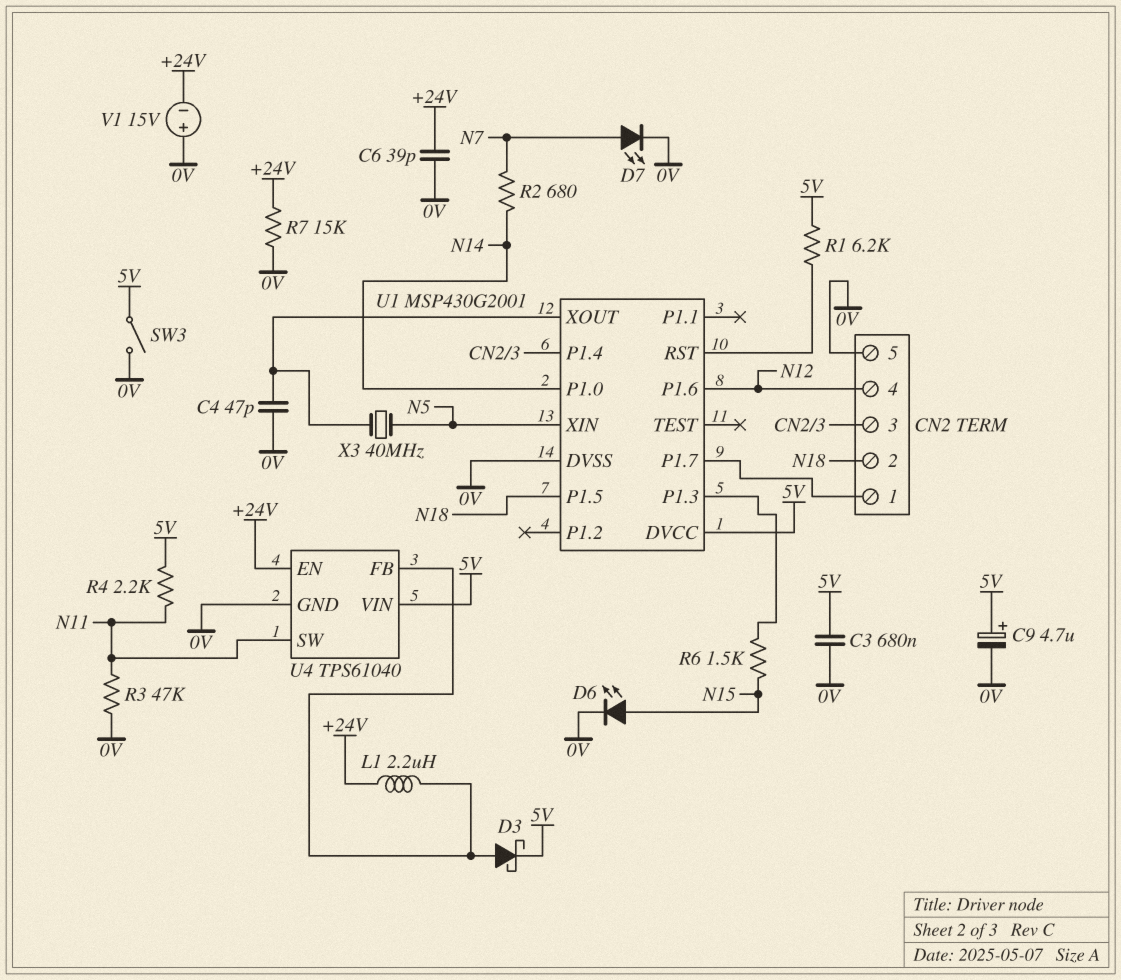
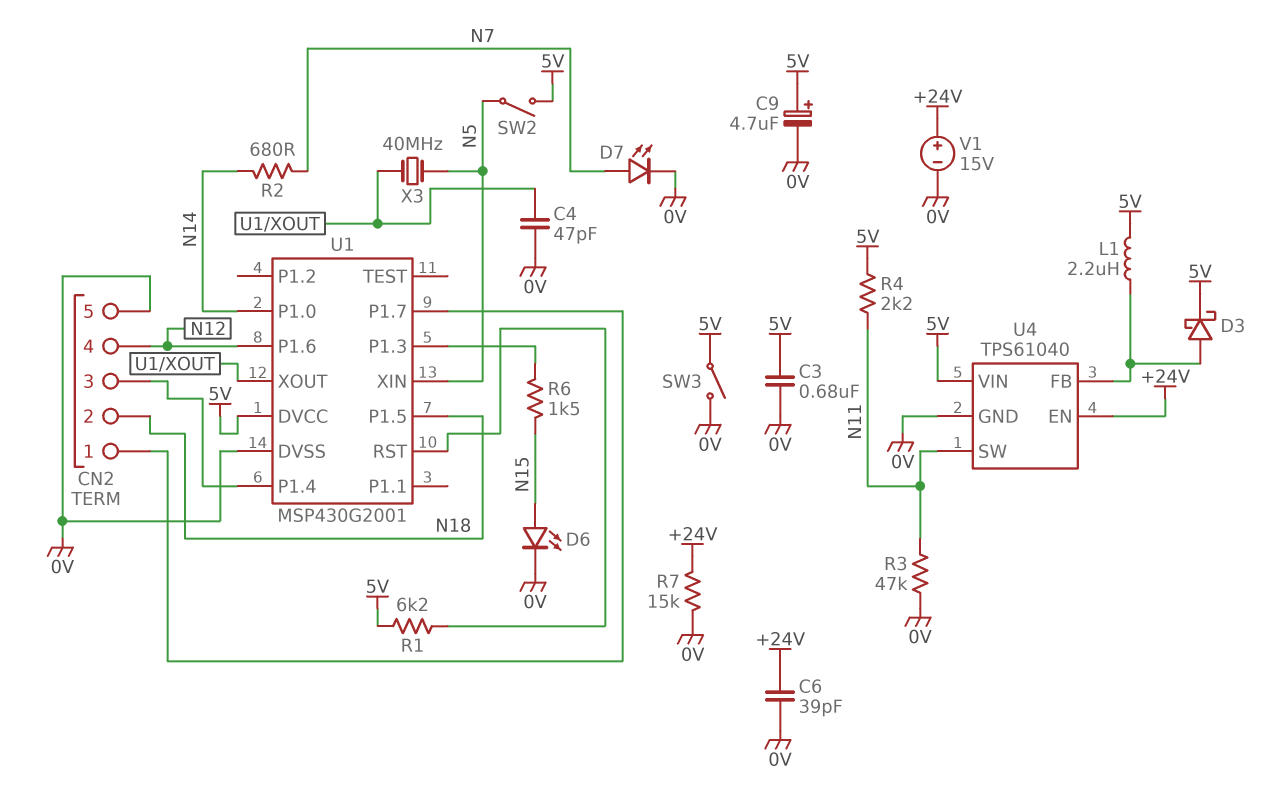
L1: 2.2uH (+24V, U4/FB) -> 2.2uH (5V, U4/FB)
SW2: none -> switch (5V, N5)
V1: 15V (plus 0V, minus +24V) -> 15V (plus +24V, minus 0V)

